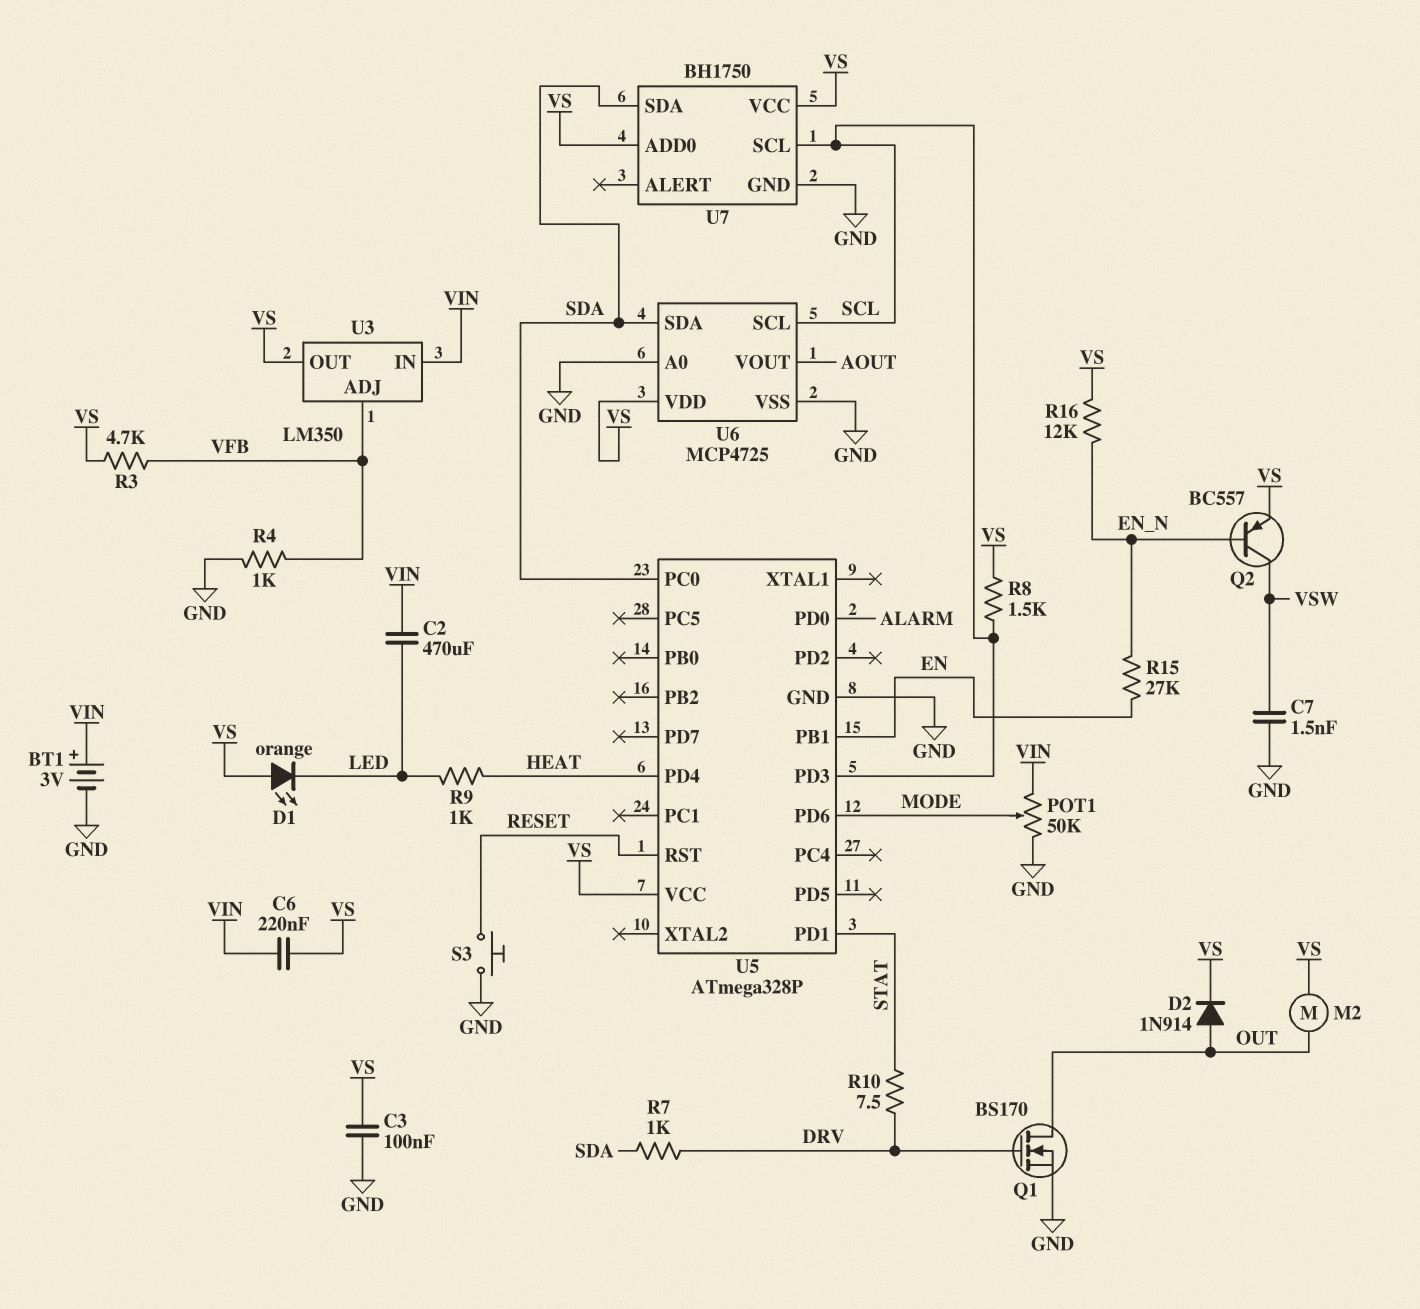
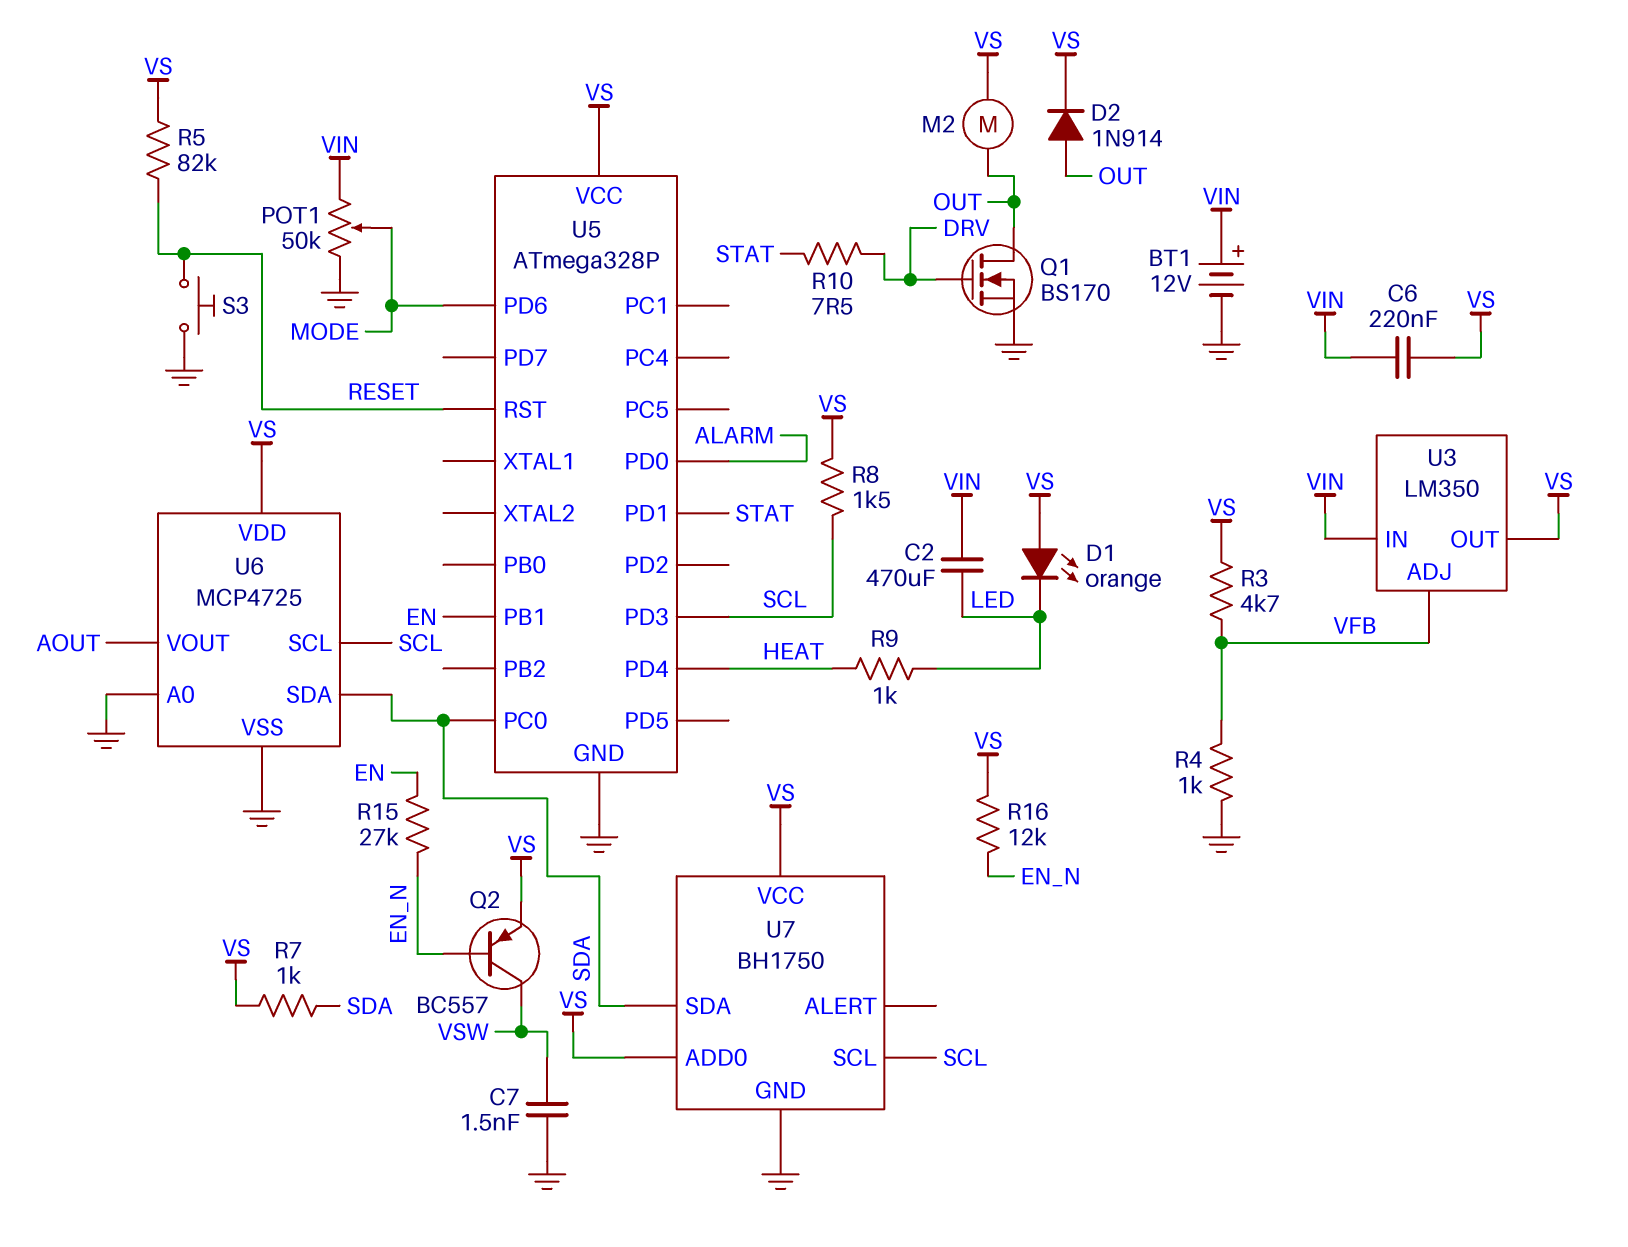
BT1: 3V (plus VIN, minus GND) -> 12V (plus VIN, minus GND)
C3: 100nF (GND, VS) -> none
R5: none -> 82k (RESET, VS)
R7: 1k (DRV, SDA) -> 1k (SDA, VS)

